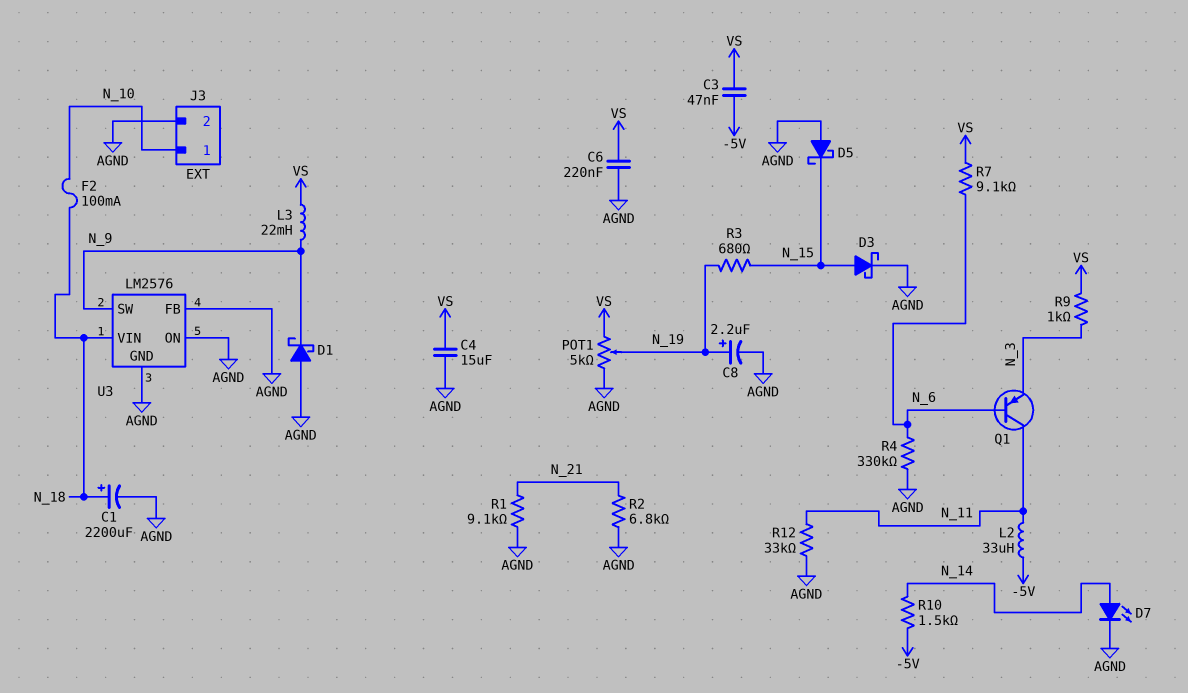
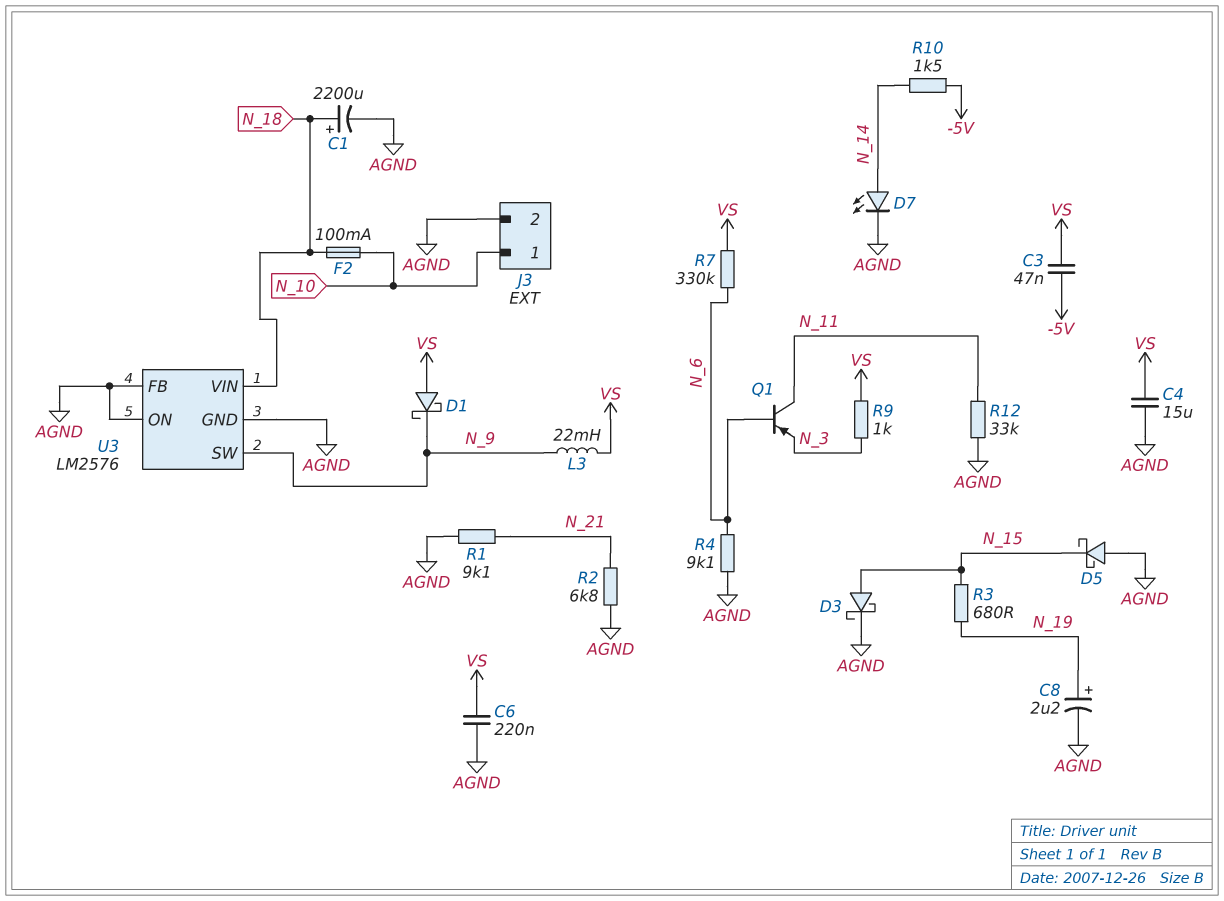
D1: schottky (A AGND, K N_9) -> schottky (A VS, K N_9)
L2: 33uH (-5V, N_11) -> none
POT1: 5k (AGND, VS, wiper N_19) -> none
R4: 330k (AGND, N_6) -> 9.1k (AGND, N_6)
R7: 9.1k (N_6, VS) -> 330k (N_6, VS)

